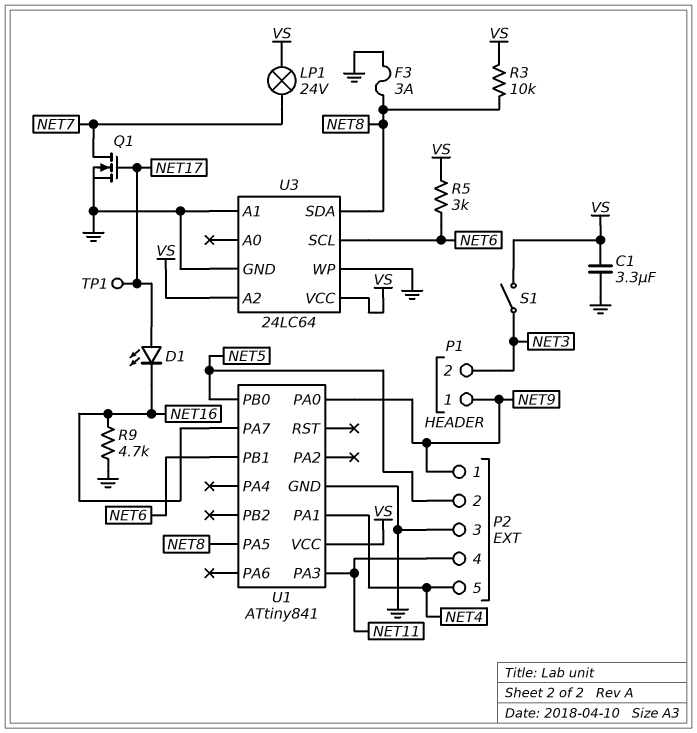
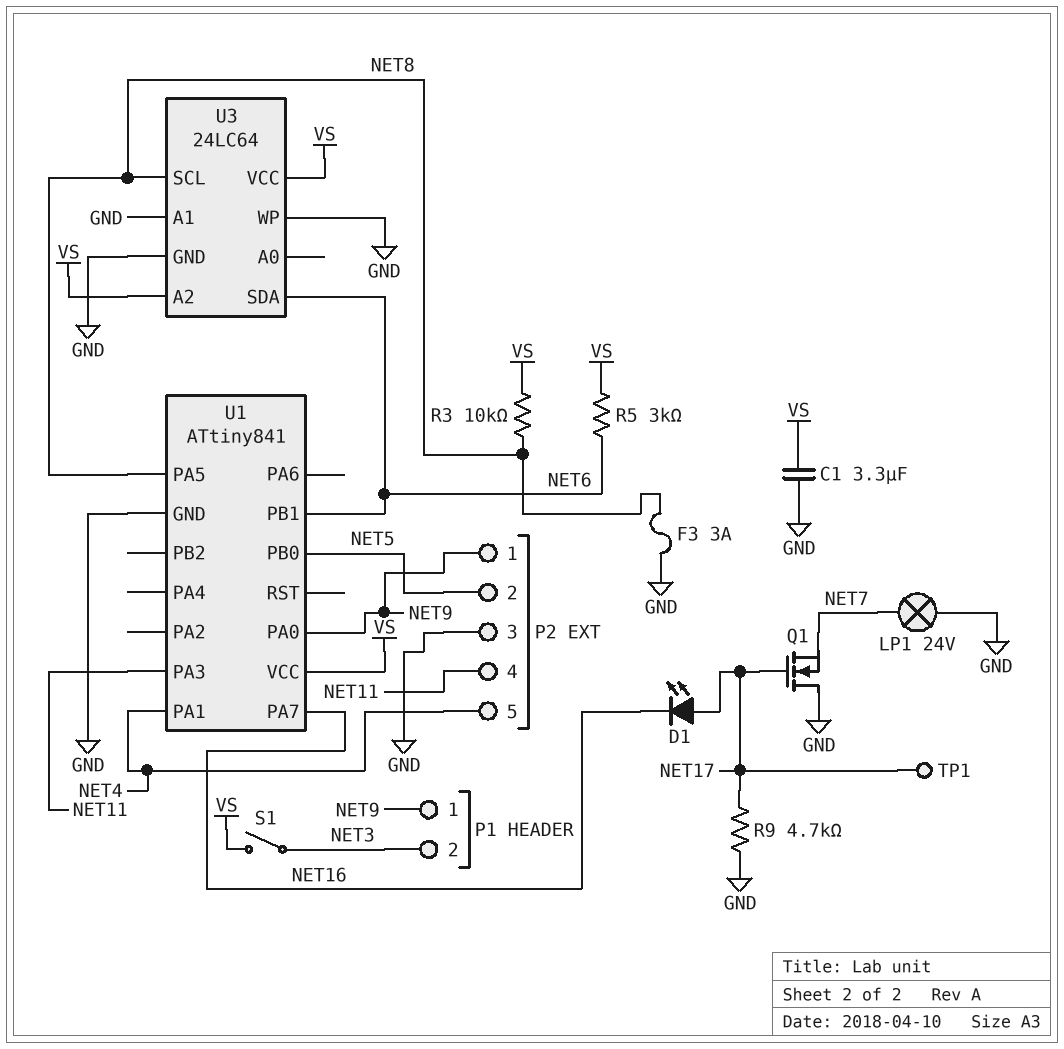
LP1: lamp 24V (NET7, VS) -> lamp 24V (GND, NET7)
Q1: NMOS (G NET17, D NET7, S GND) -> NMOS (G NET17, D GND, S NET7)
R9: 4.7k (GND, NET16) -> 4.7k (GND, NET17)
U3 pin SCL: NET6 -> NET8
U3 pin SDA: NET8 -> NET6

